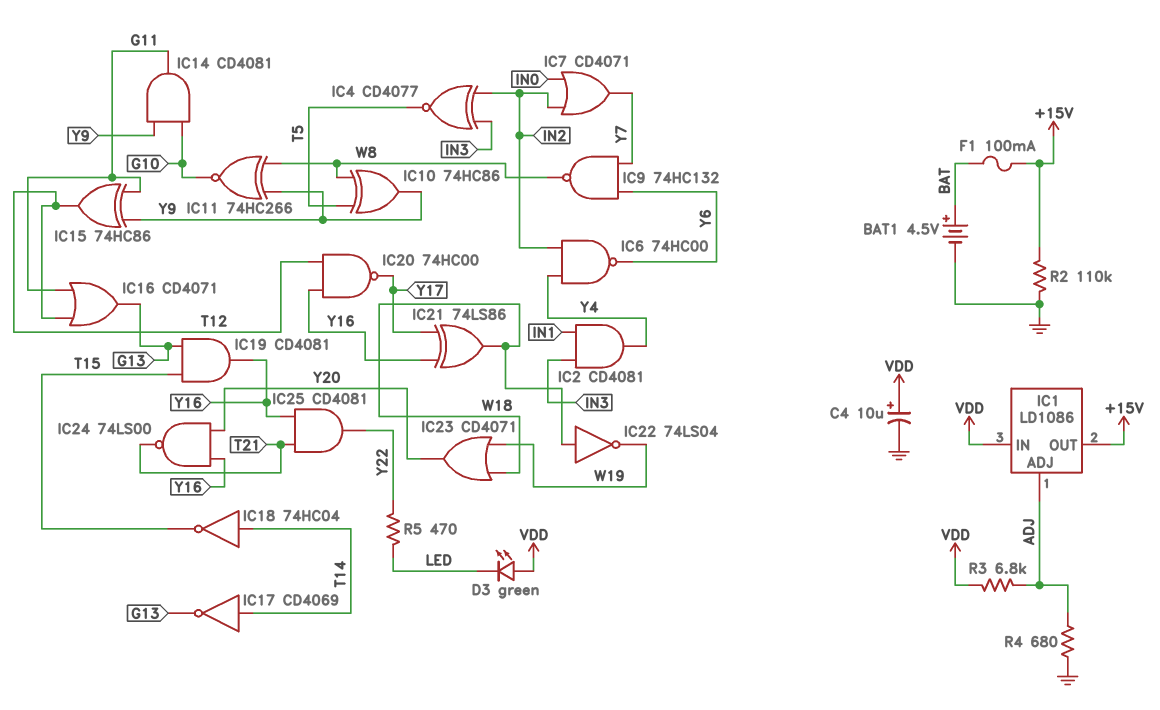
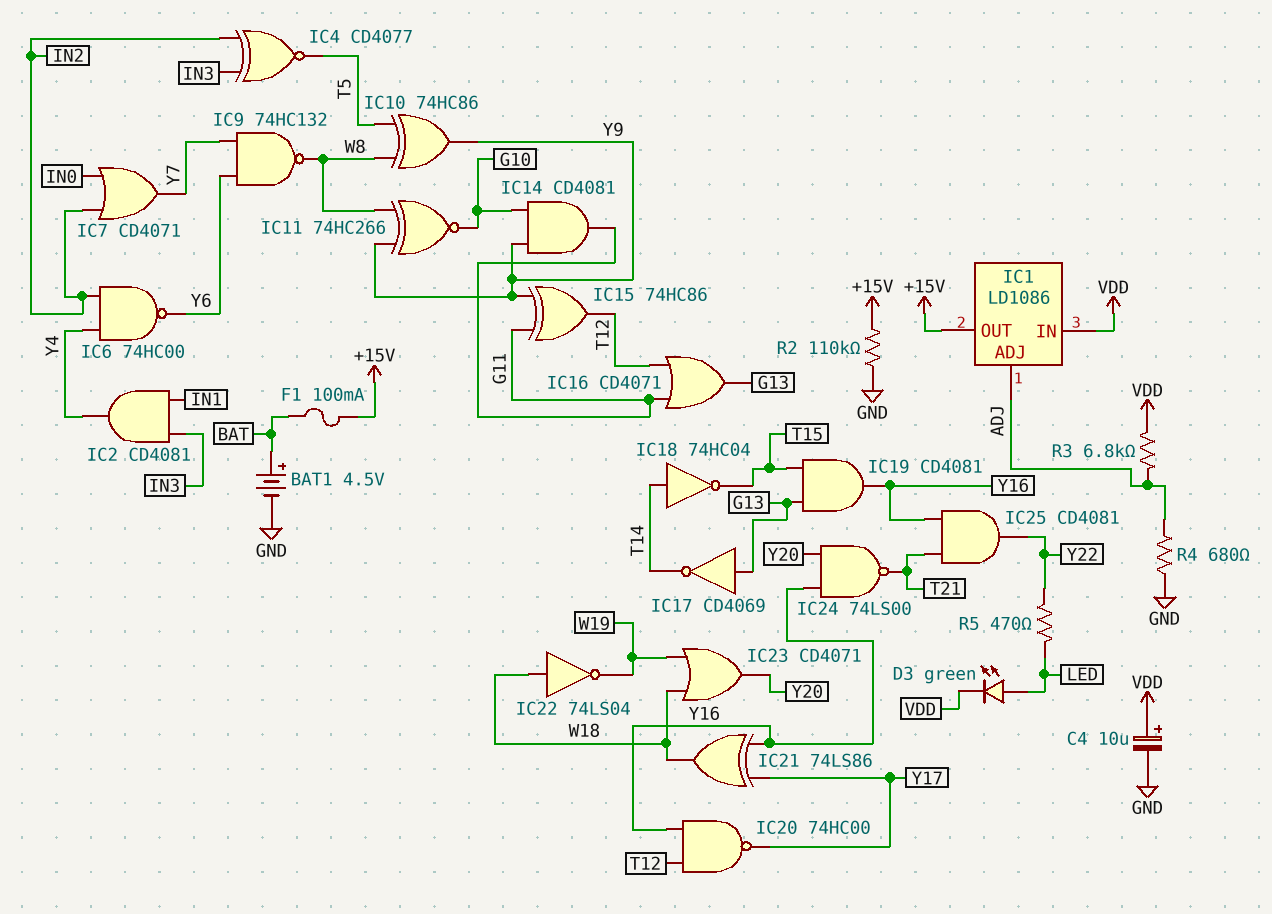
D3: LED green (A VDD, K LED) -> LED green (A LED, K VDD)
IC17: NOT CD4069 (in T14, out G13) -> NOT CD4069 (in G13, out T14)

